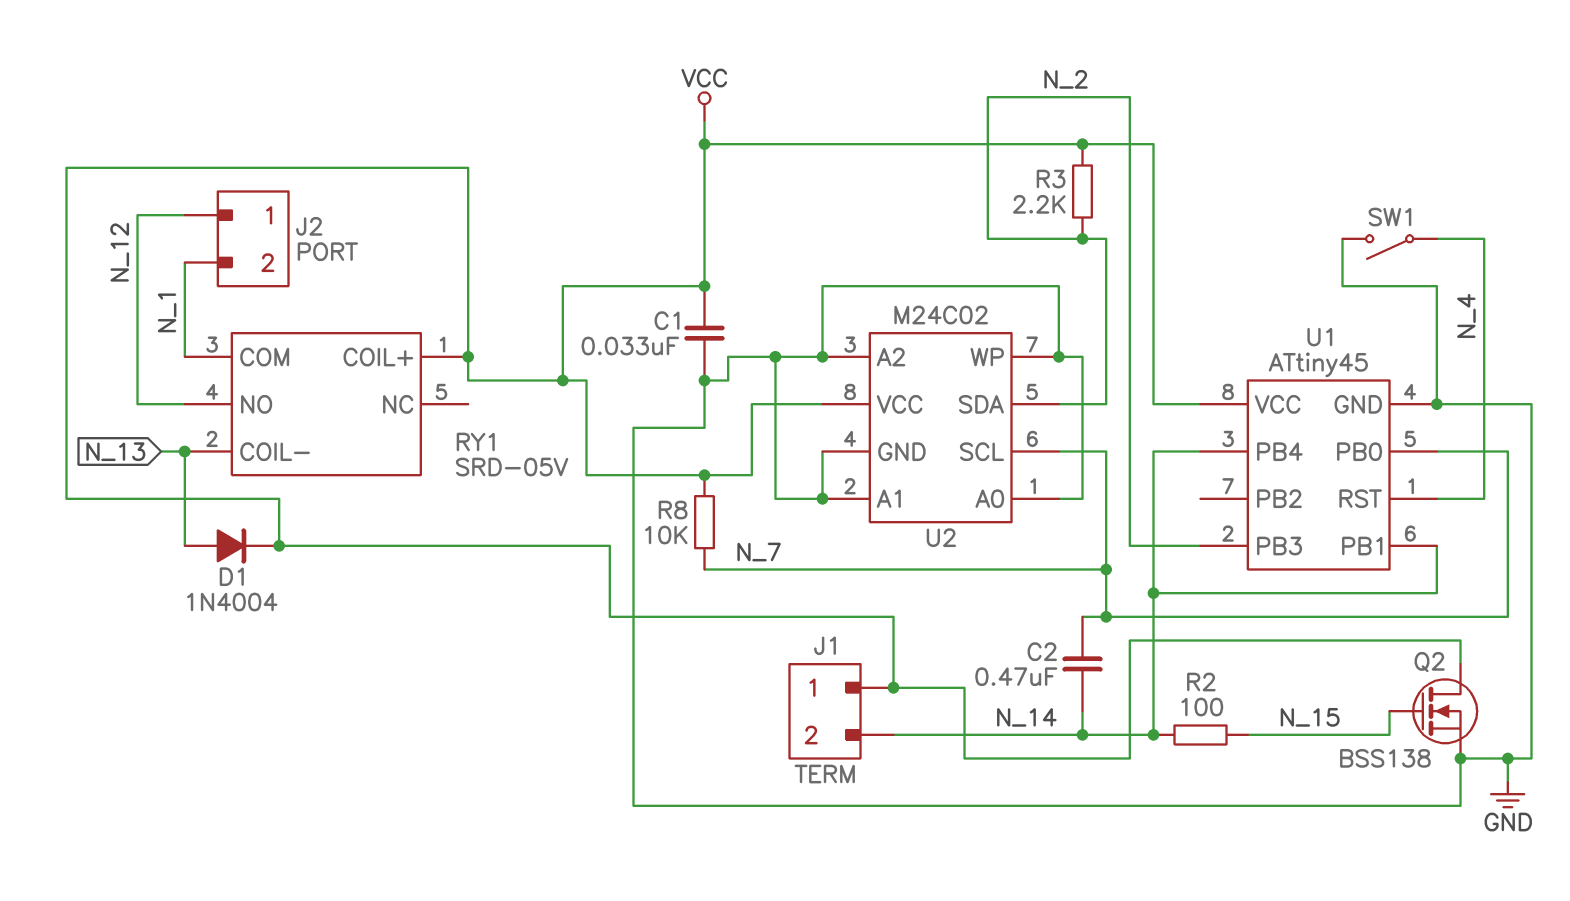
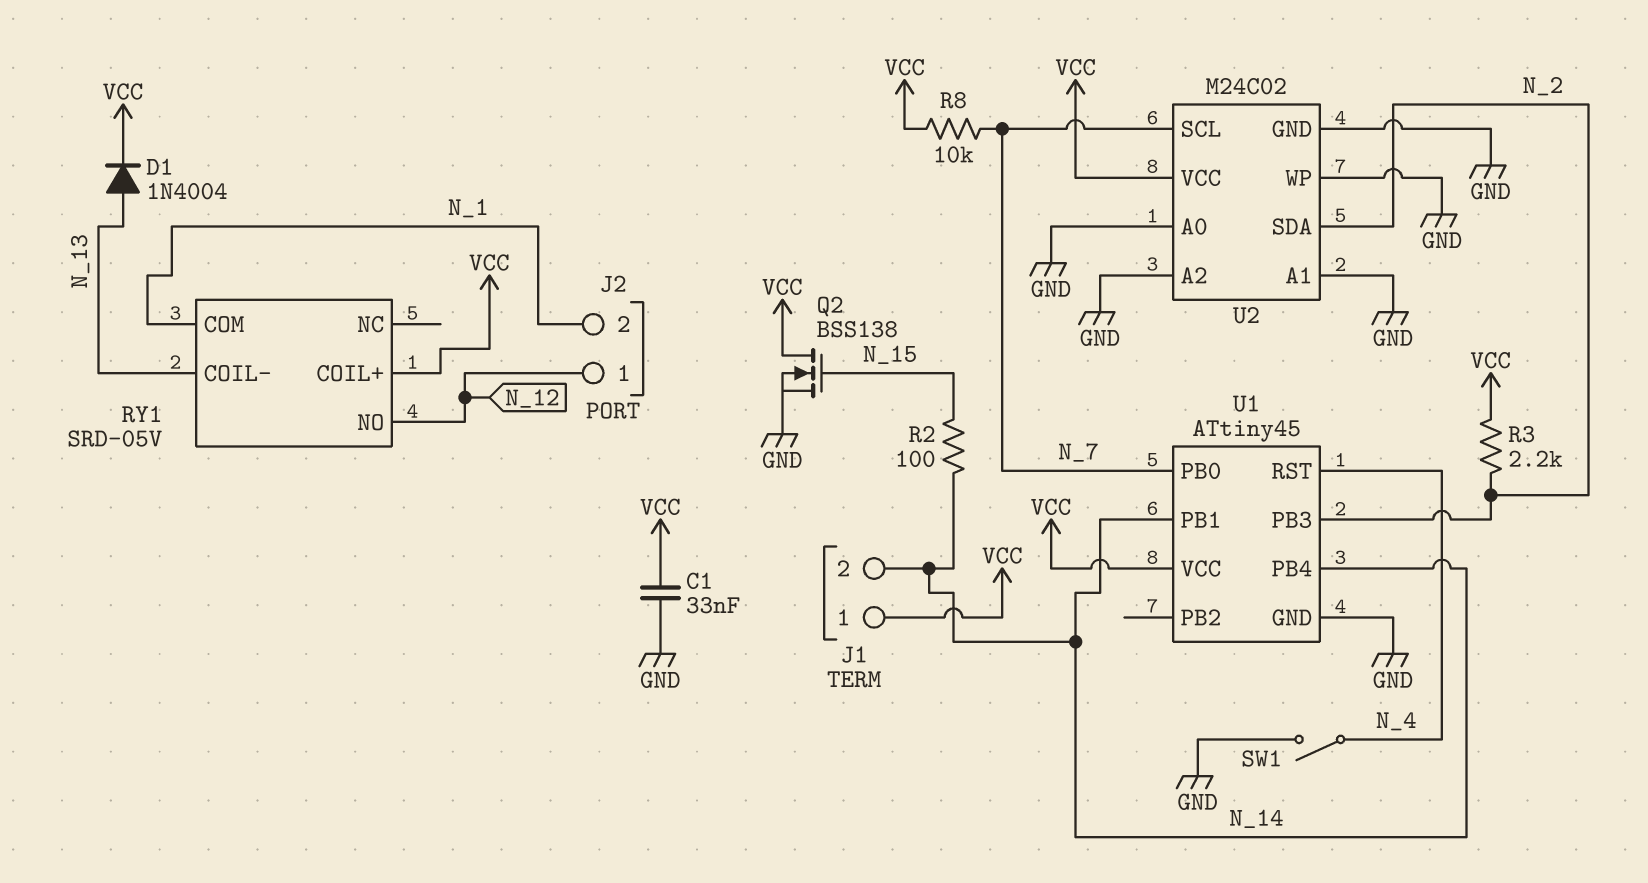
C2: 470nF (N_7, N_14) -> none

